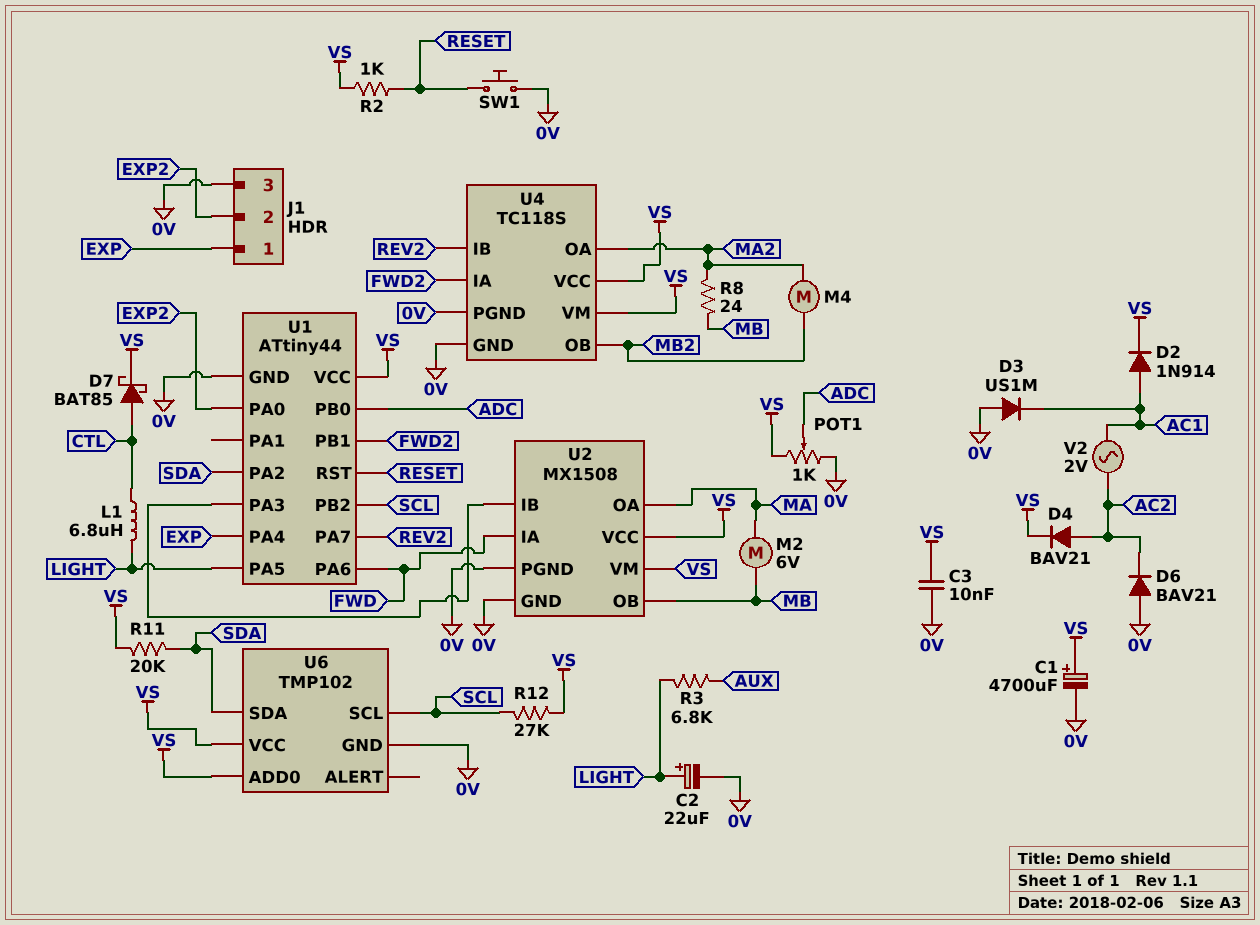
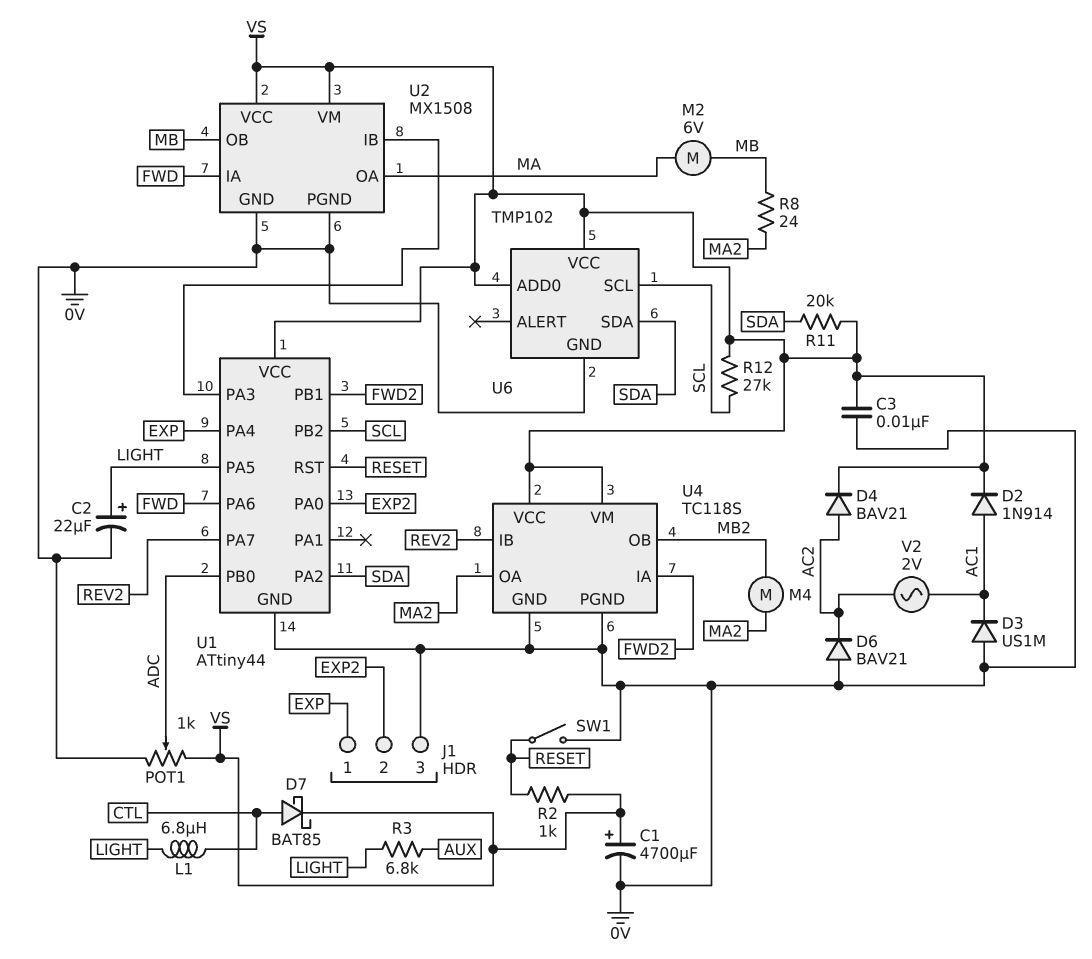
SW1: button (0V, RESET) -> switch (0V, RESET)

